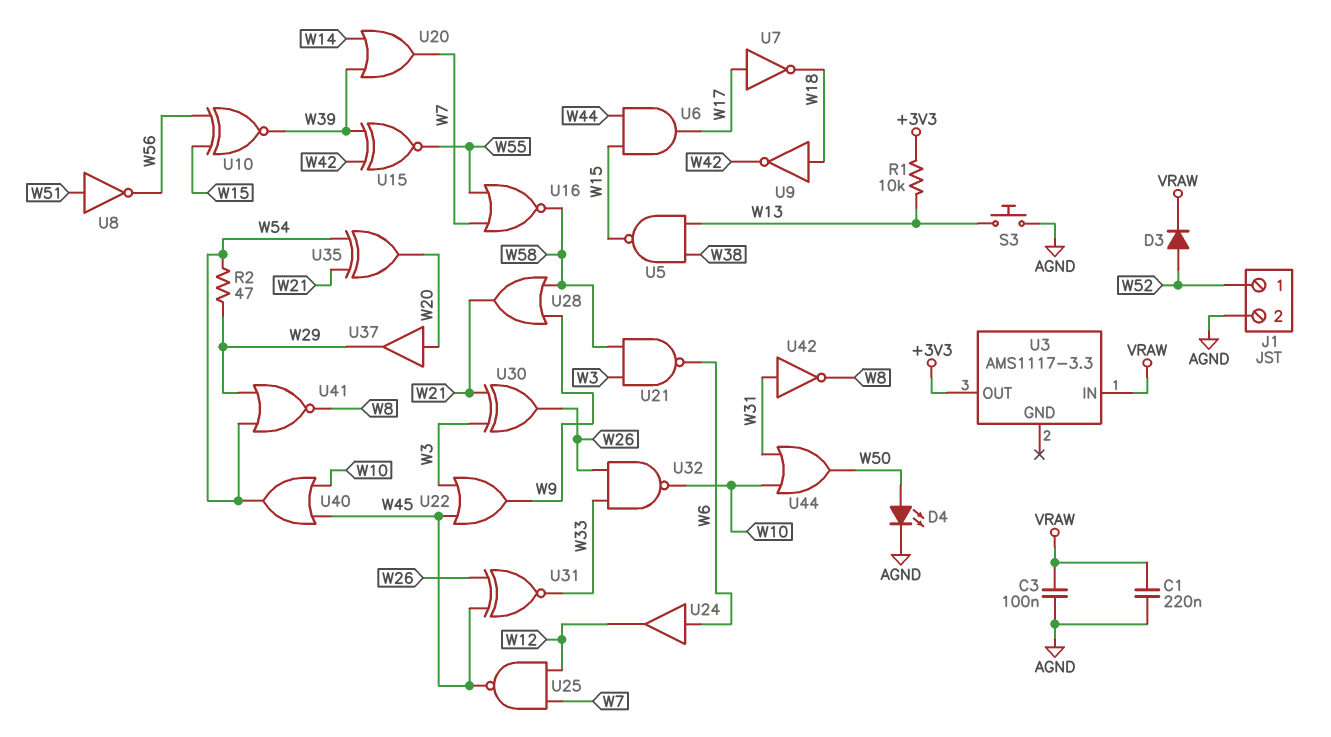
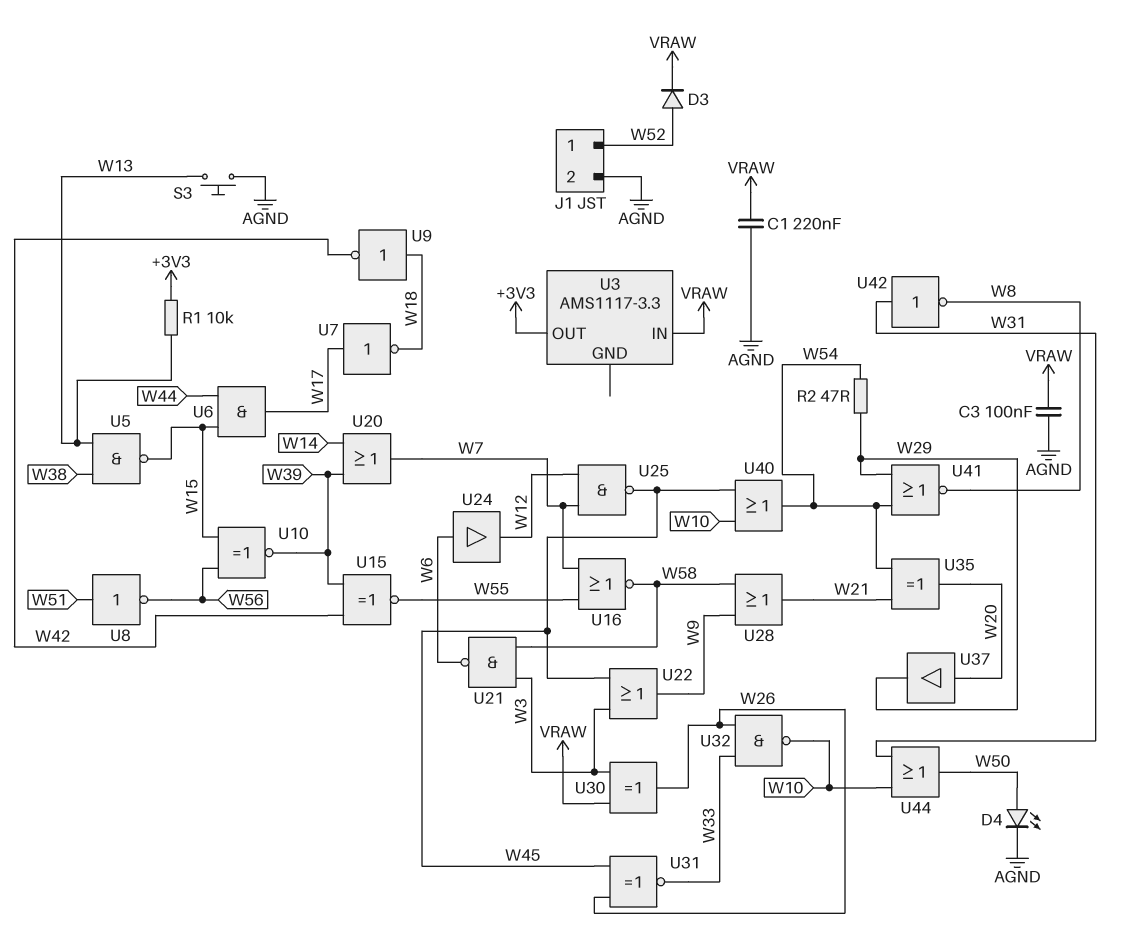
U30: XOR (in W3, in W21, out W26) -> XOR (in VRAW, in W3, out W26)

